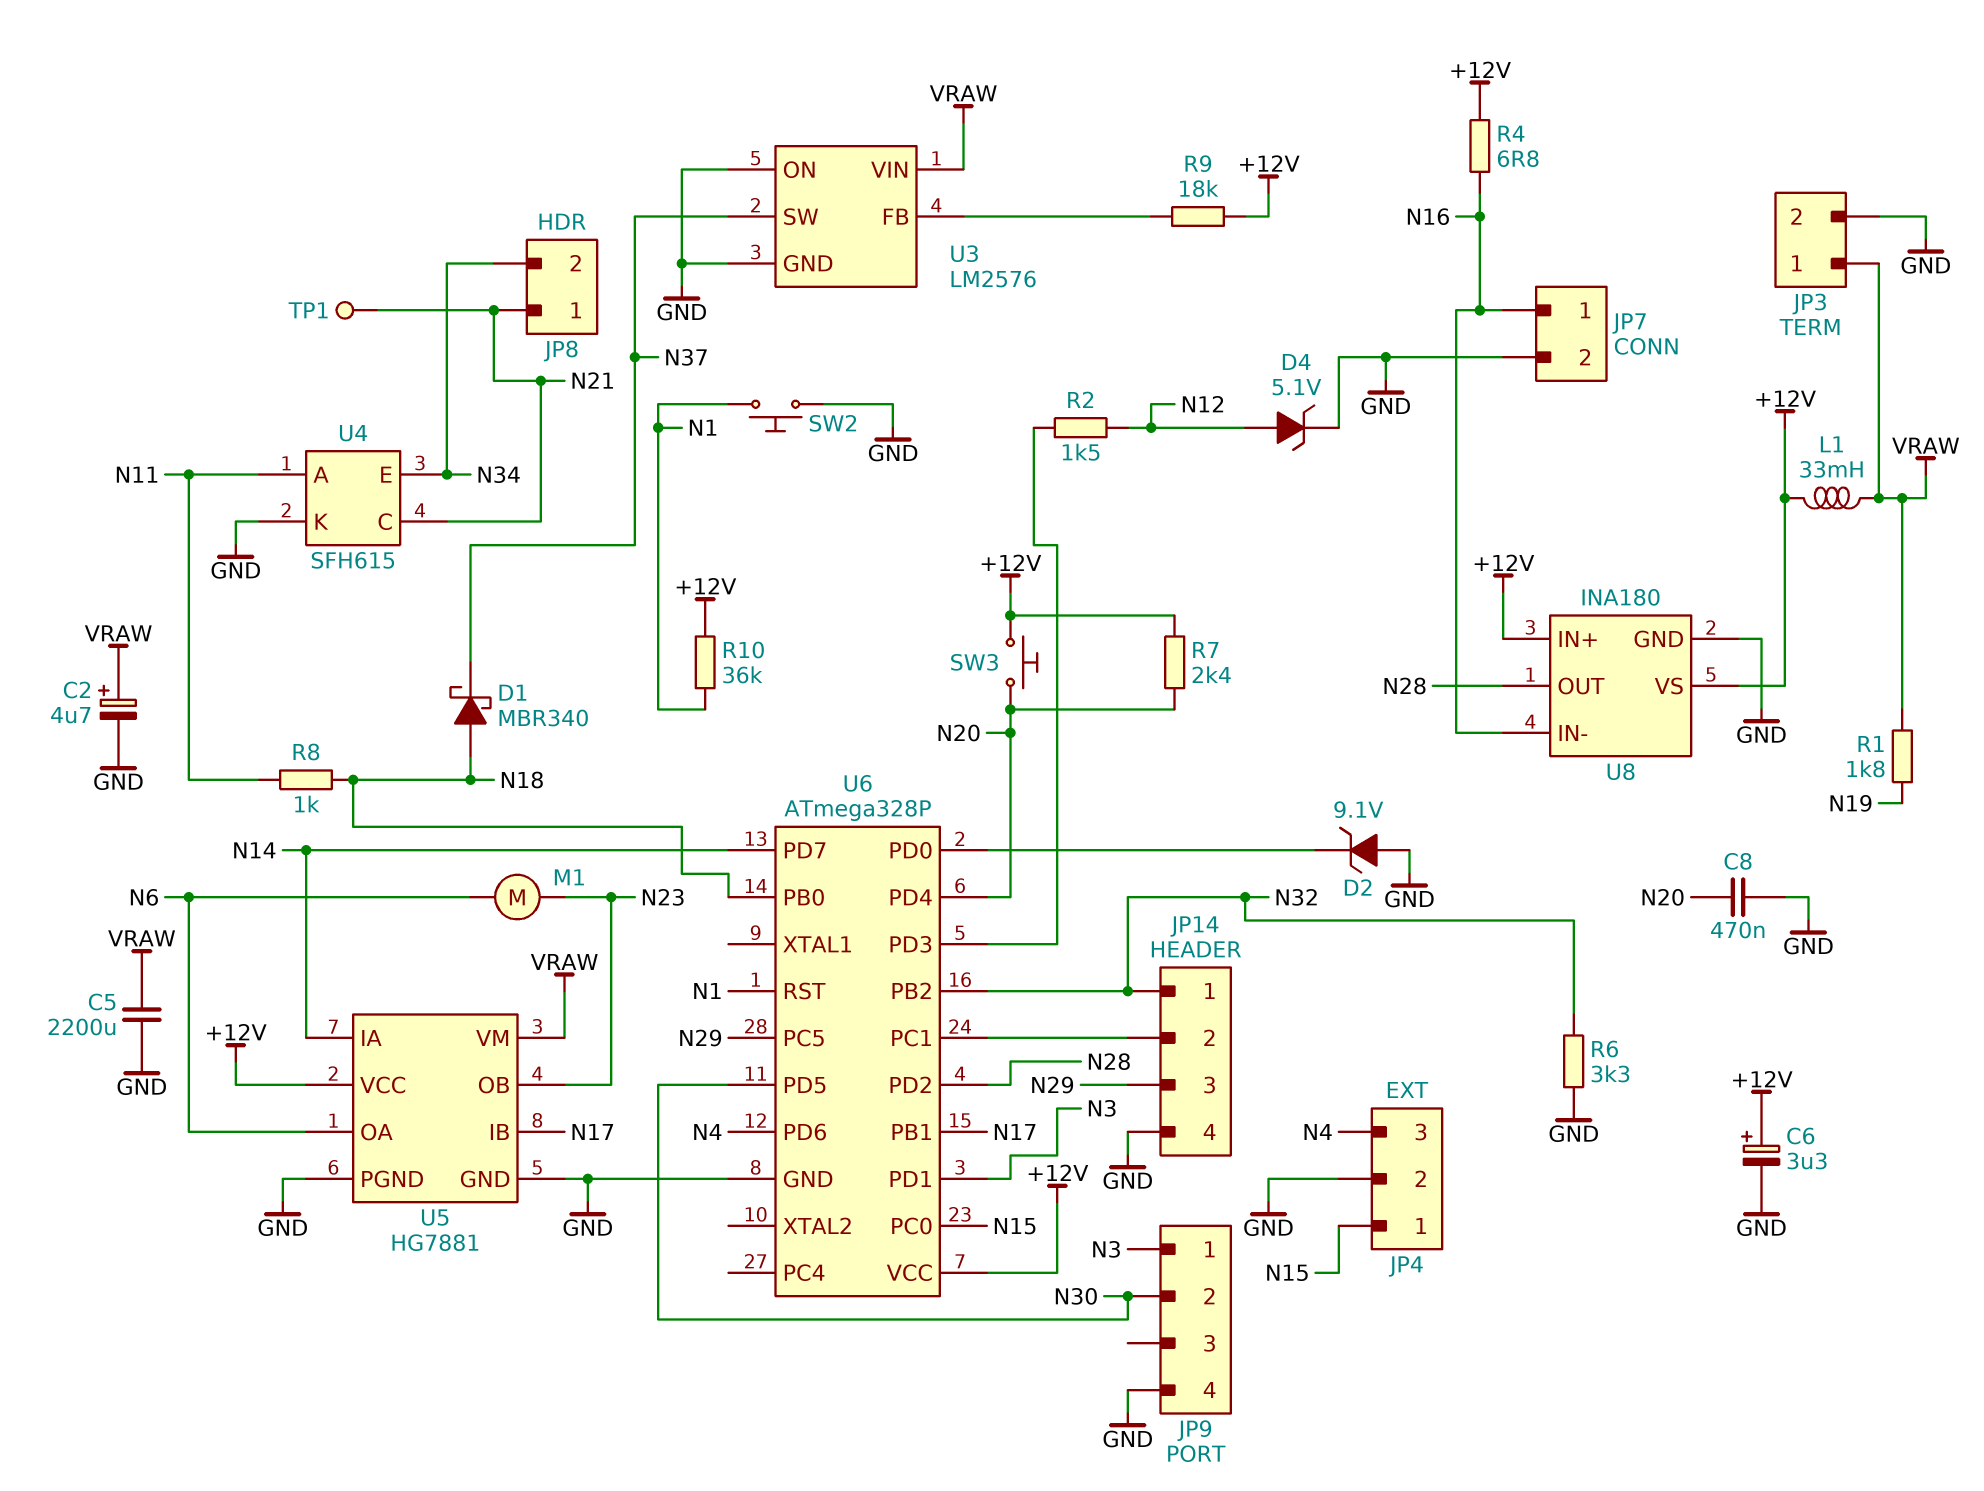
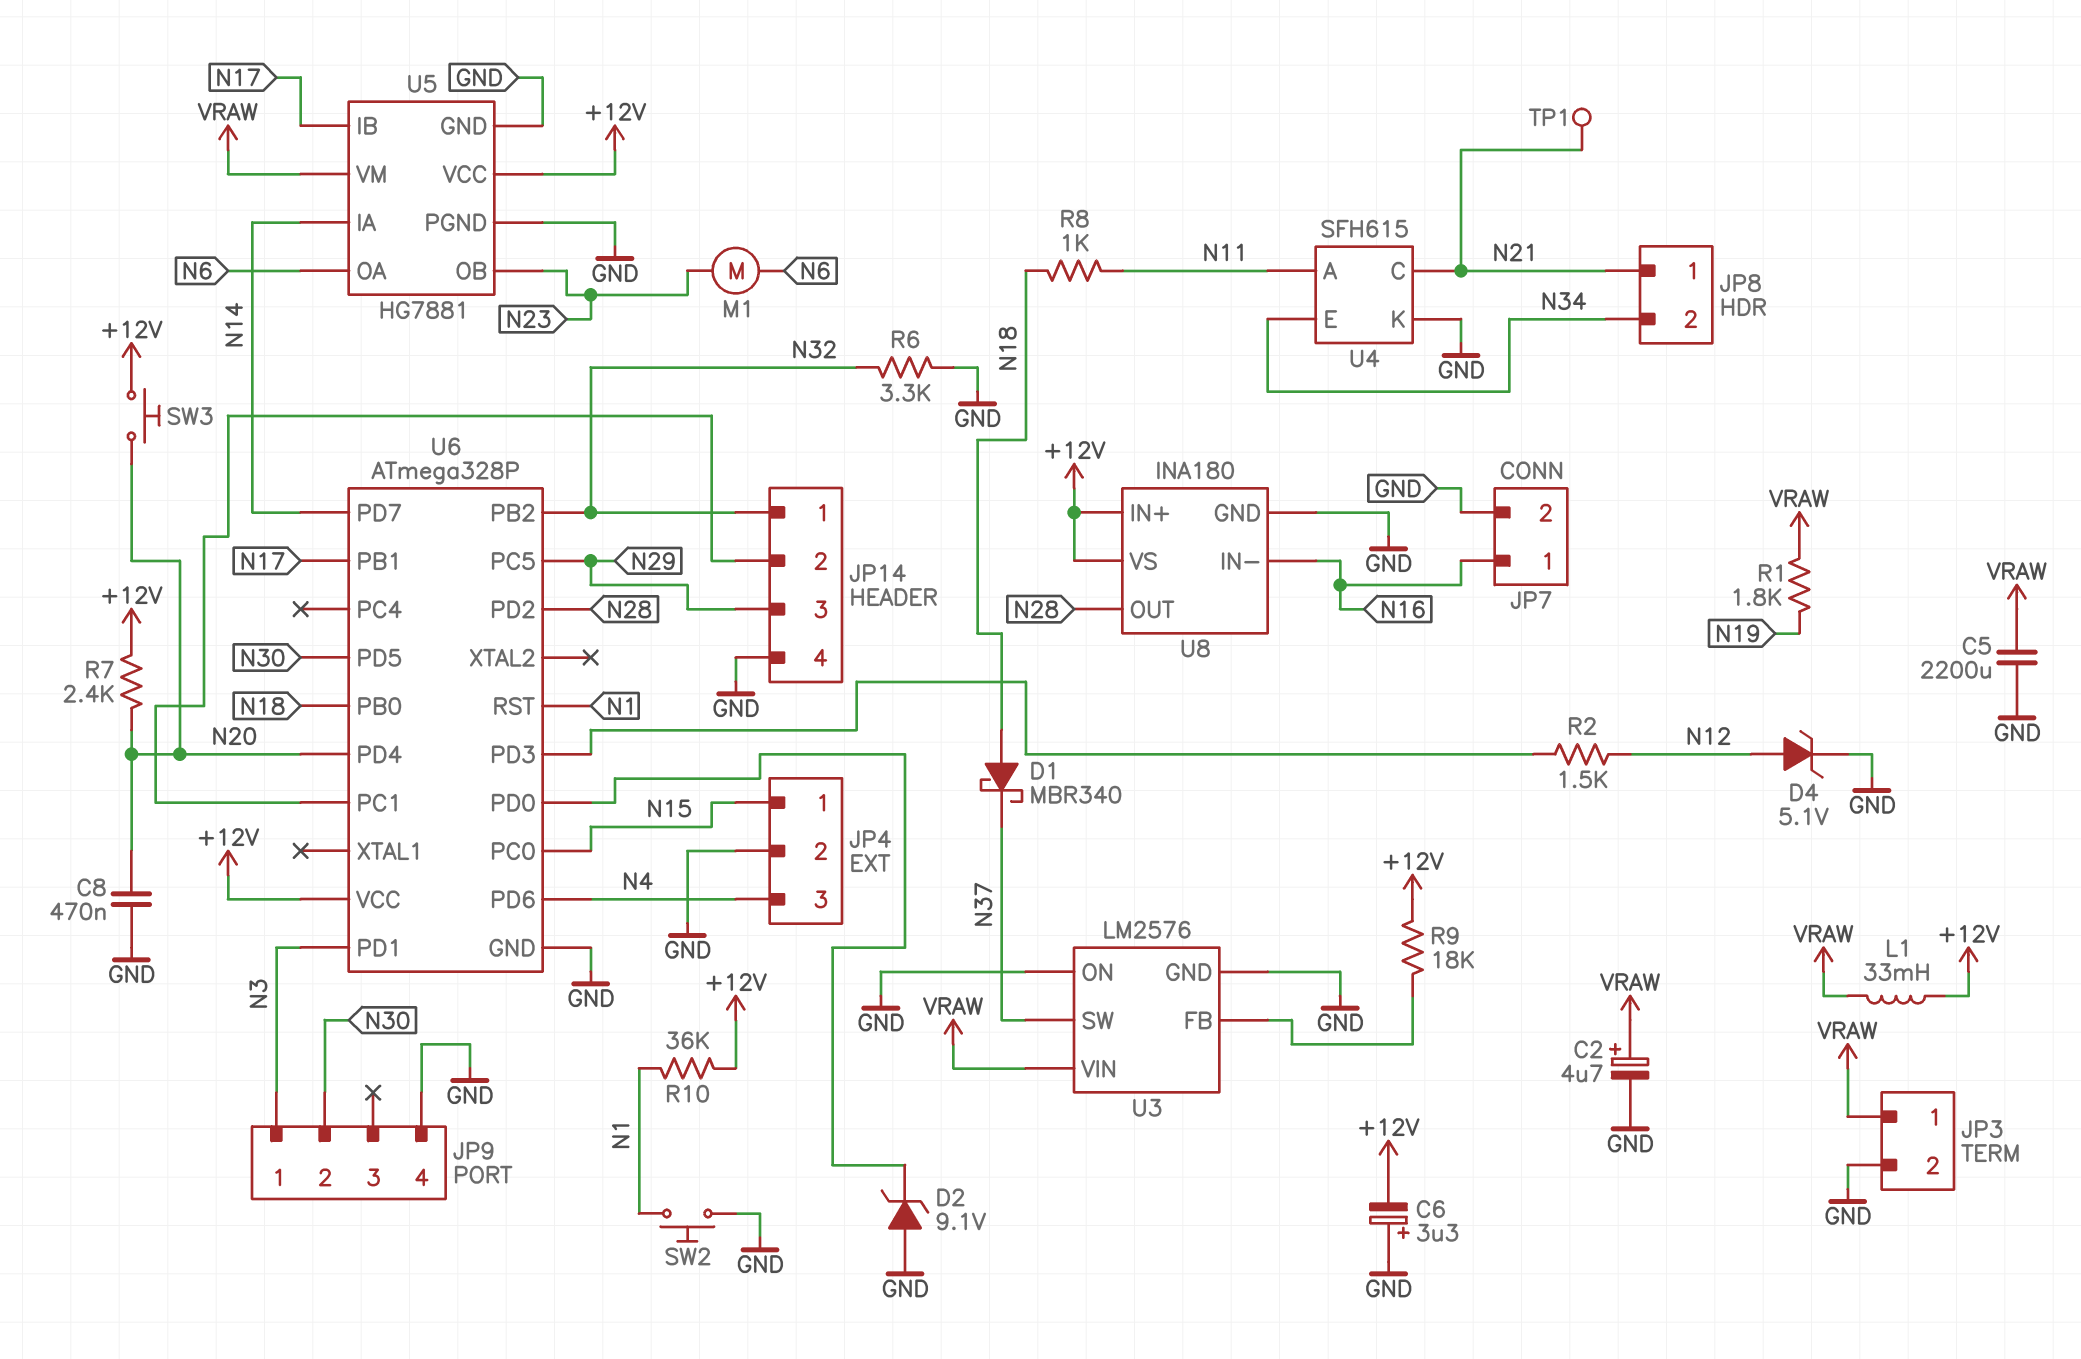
C6: 3.3uF (plus +12V, minus GND) -> 3.3uF (plus GND, minus +12V)
R4: 6.8 (+12V, N16) -> none

